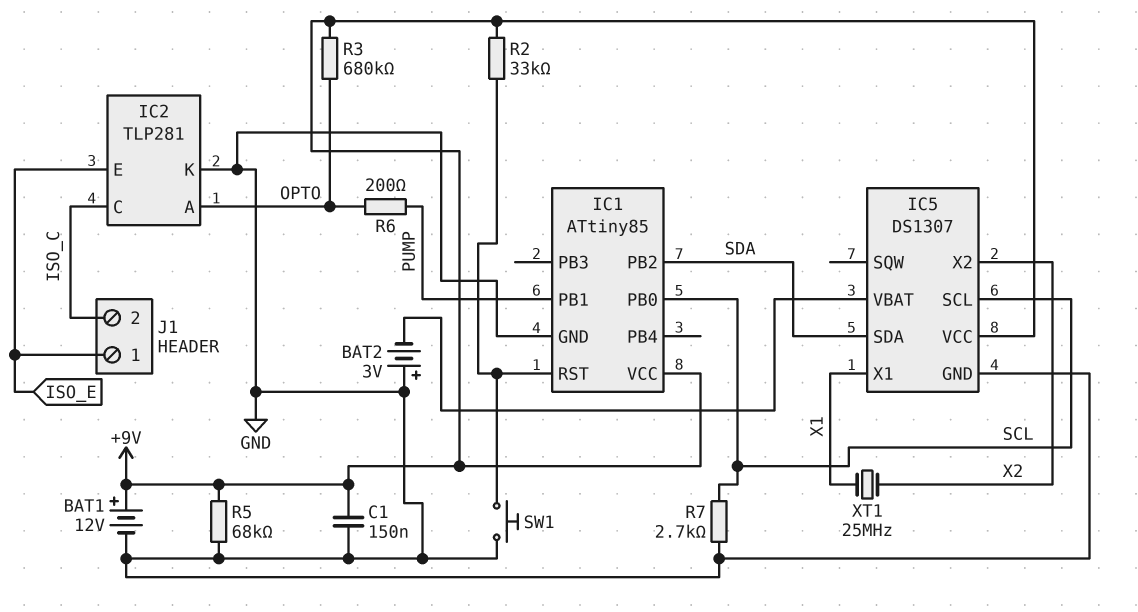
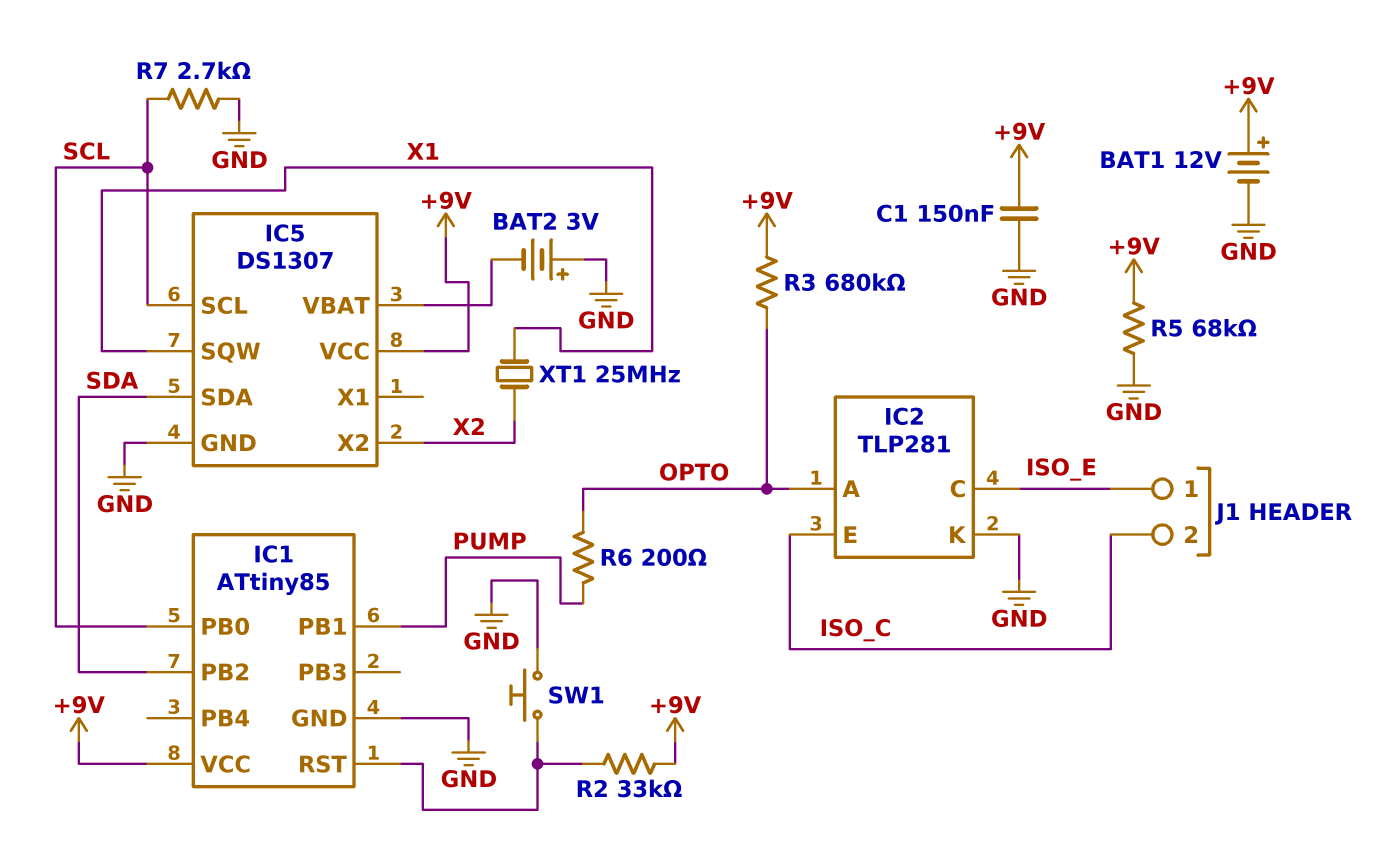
IC2 pin C: ISO_C -> ISO_E
IC2 pin E: ISO_E -> ISO_C
IC5 pin SQW: none -> X1
IC5 pin X1: X1 -> none

